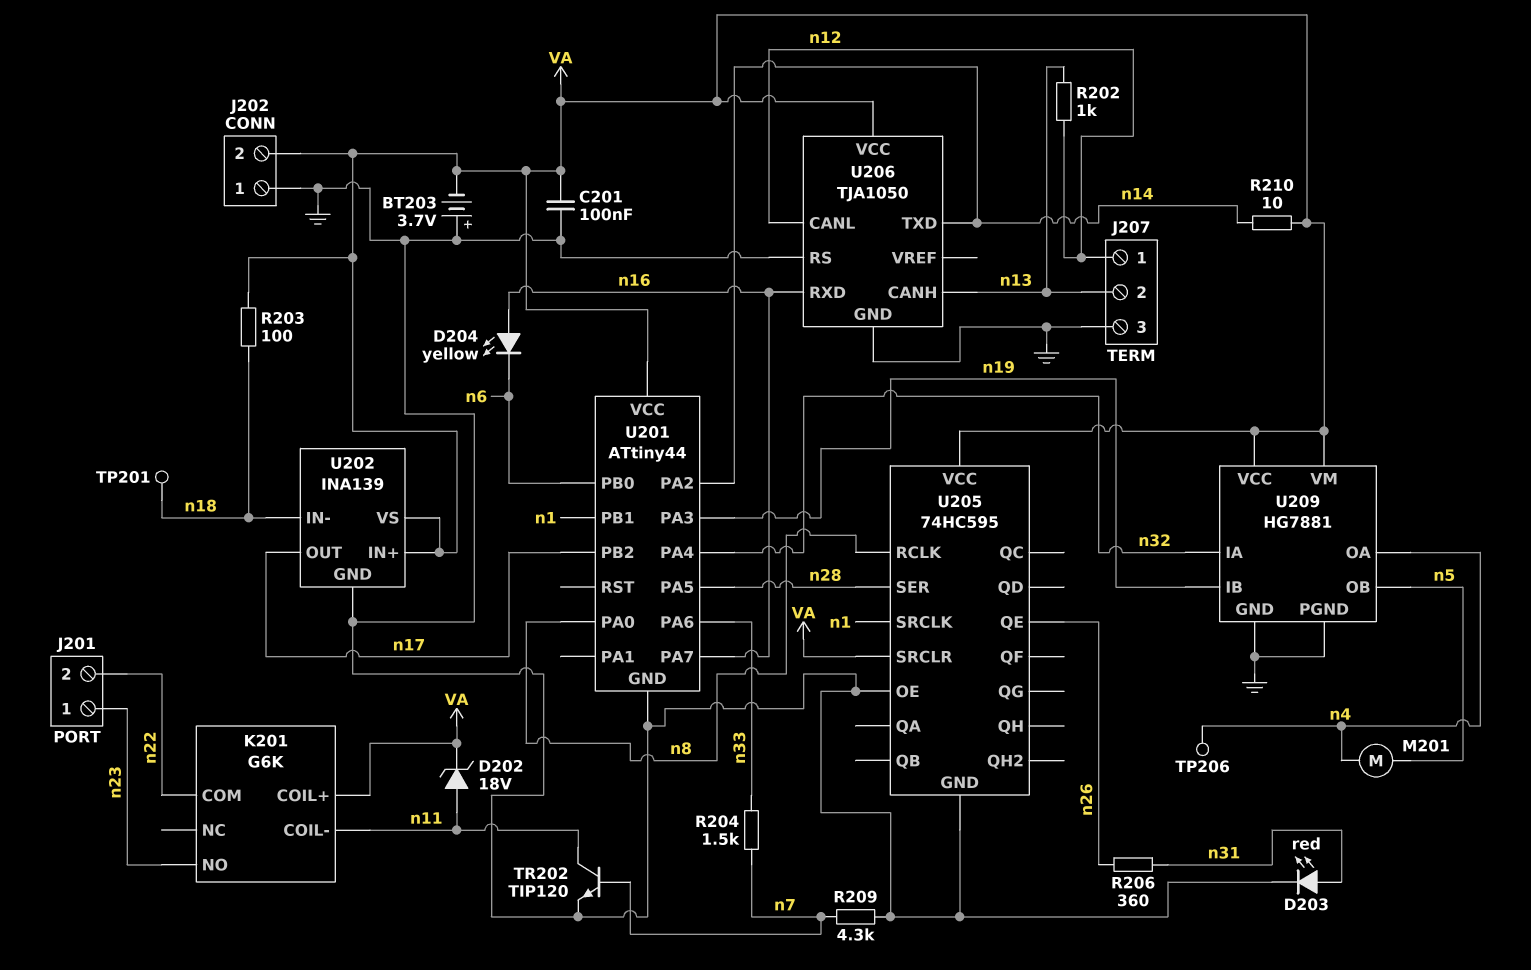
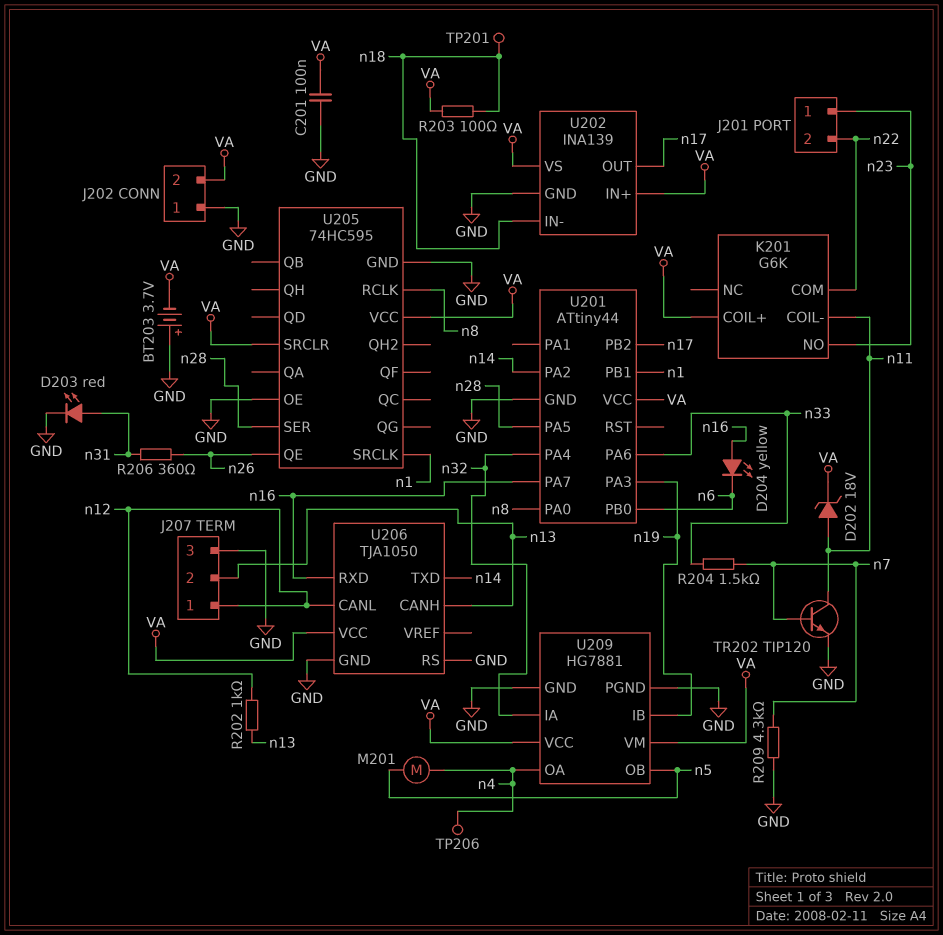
R210: 10 (VA, n14) -> none

